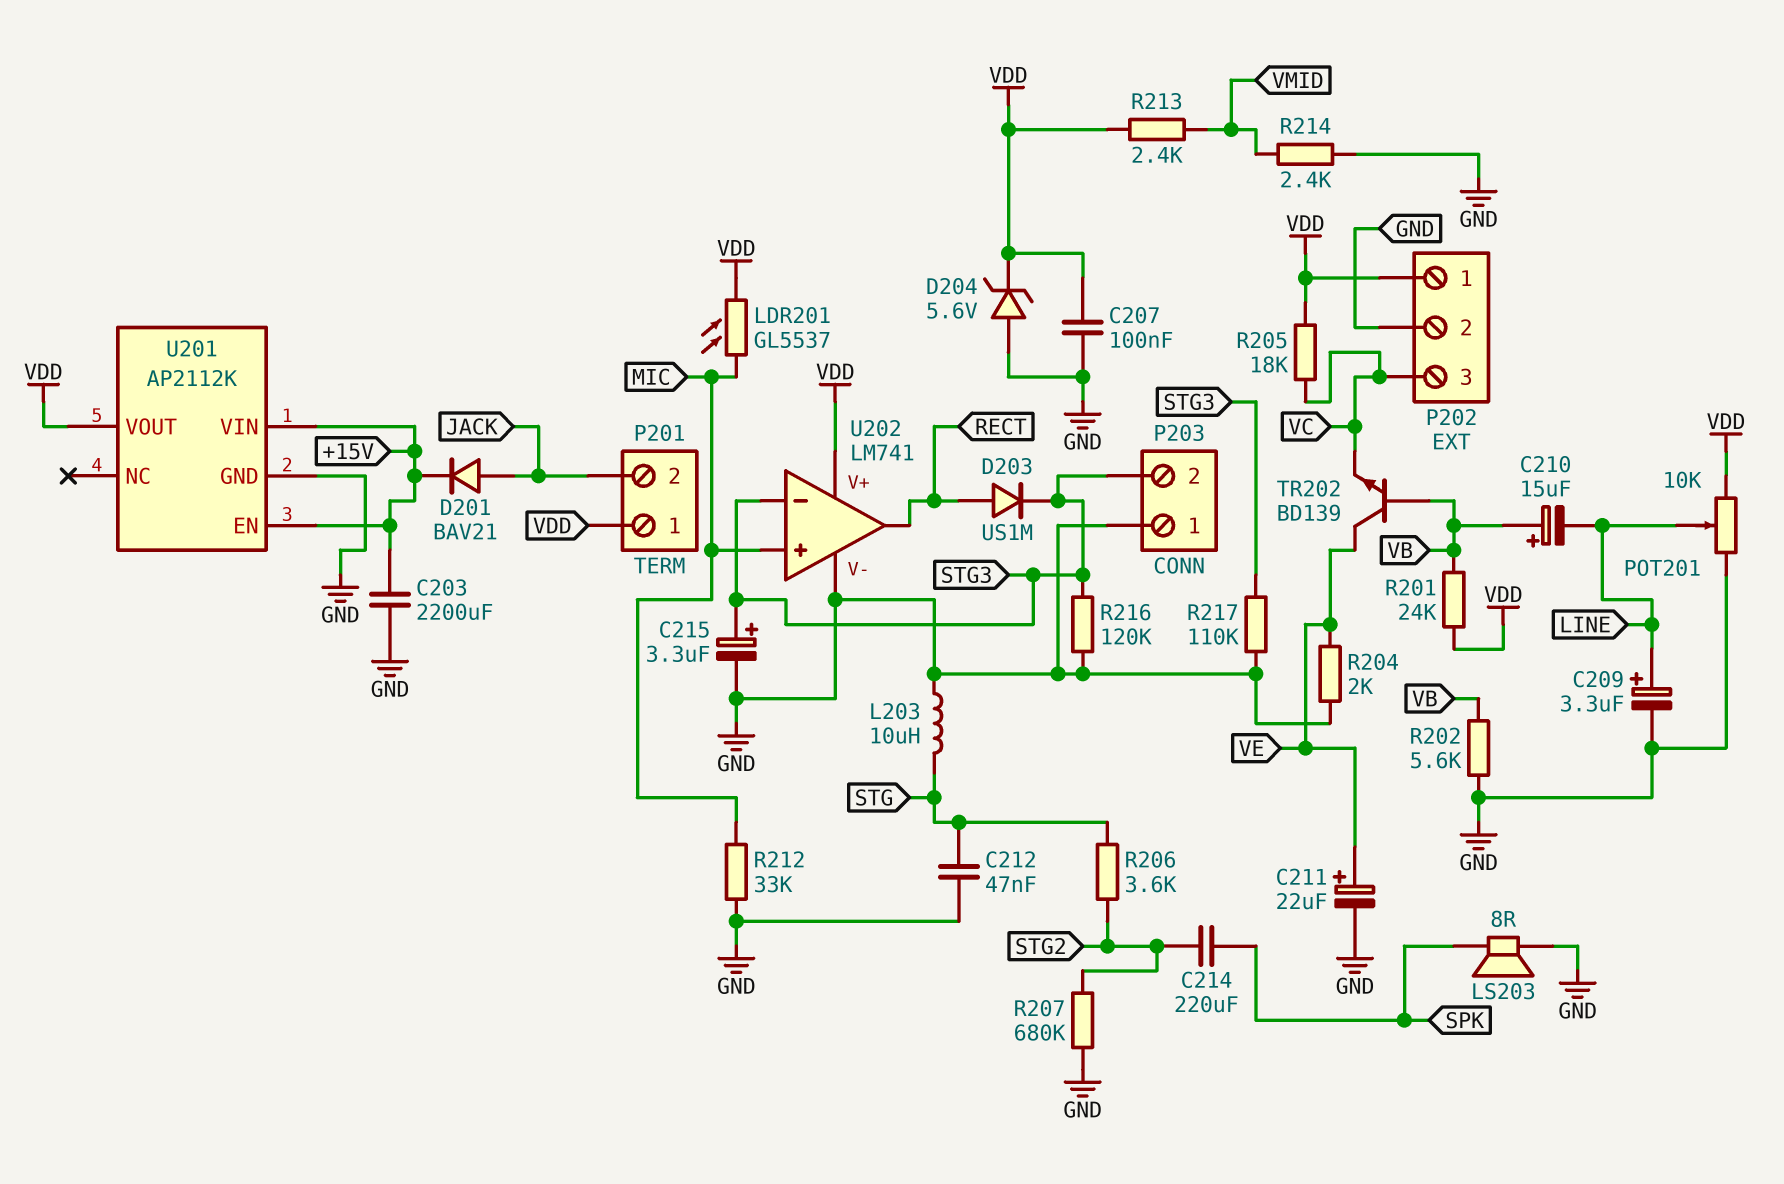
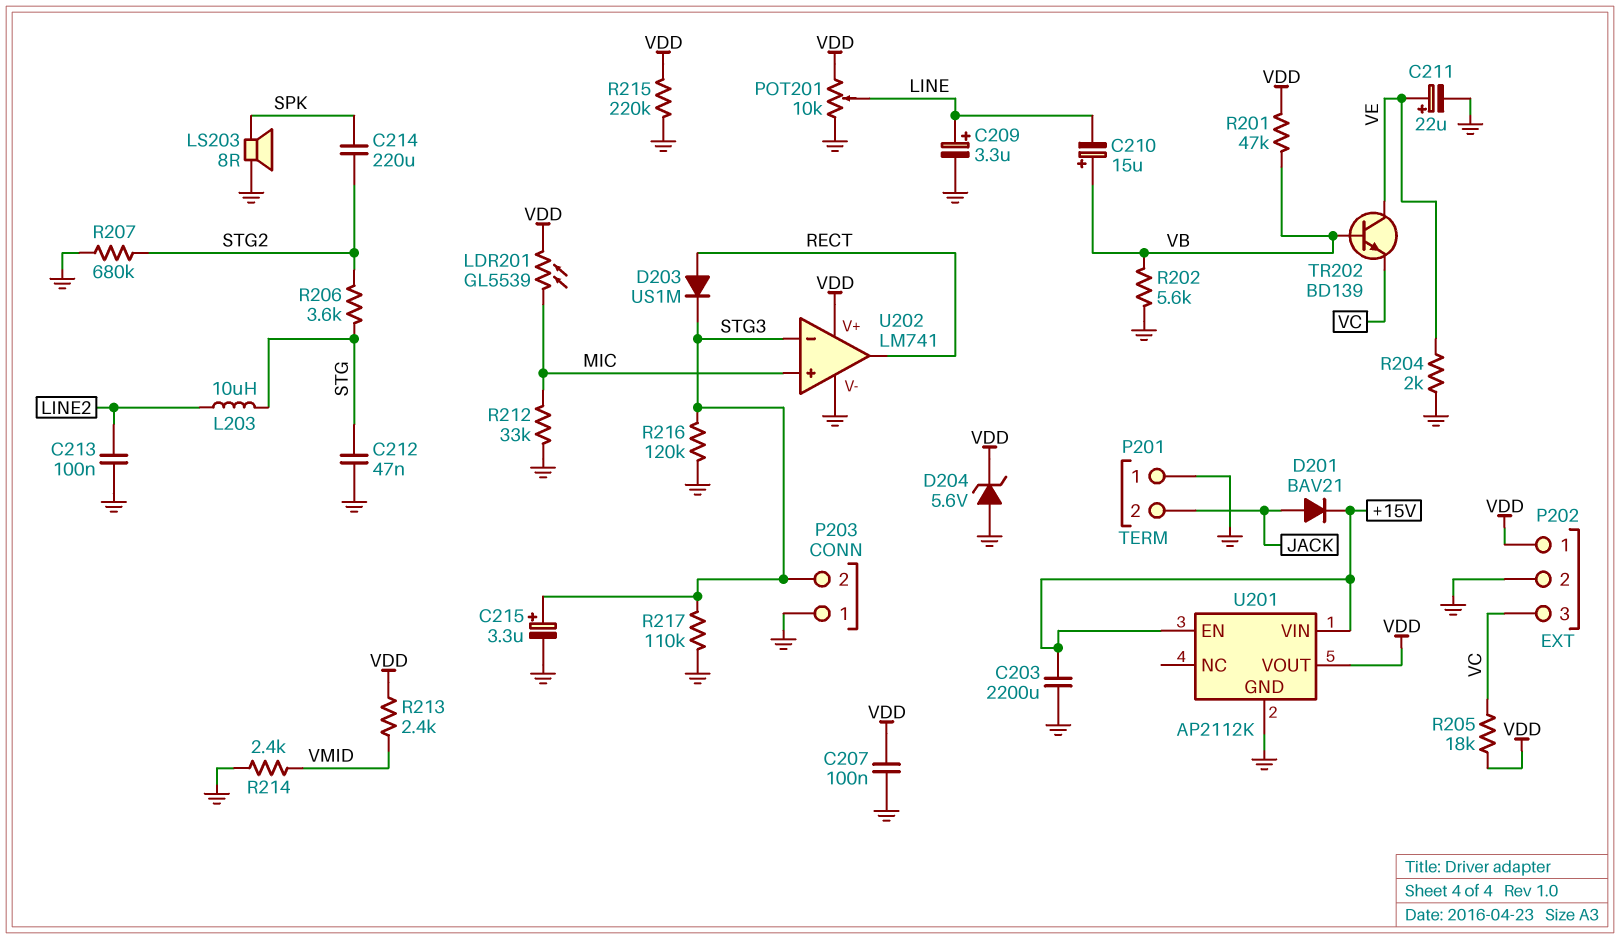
C213: none -> 100nF (GND, LINE2)
L203: 10uH (GND, STG) -> 10uH (LINE2, STG)
LDR201: GL5537 (MIC, VDD) -> GL5539 (MIC, VDD)
P201 pin 1: VDD -> GND
R201: 24k (VB, VDD) -> 47k (VB, VDD)
R215: none -> 220k (GND, VDD)

